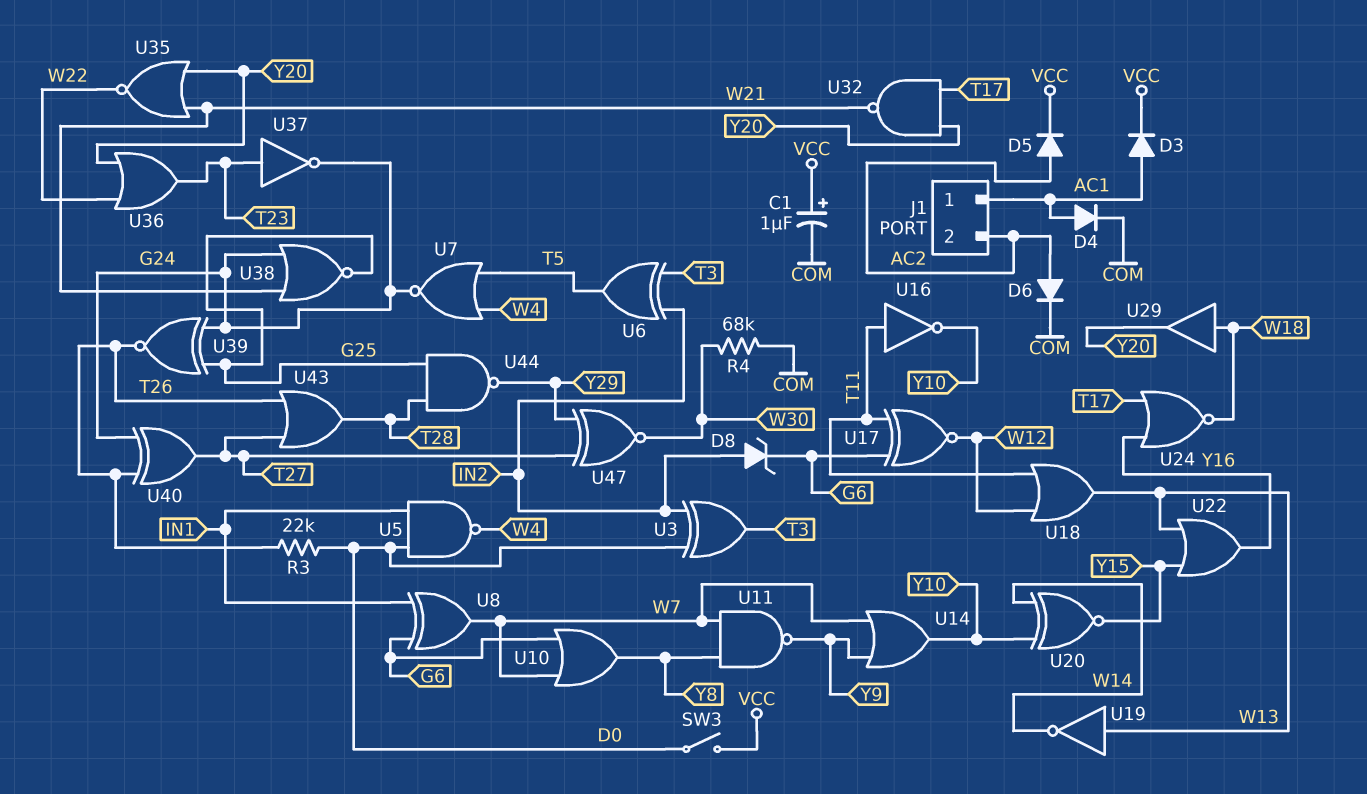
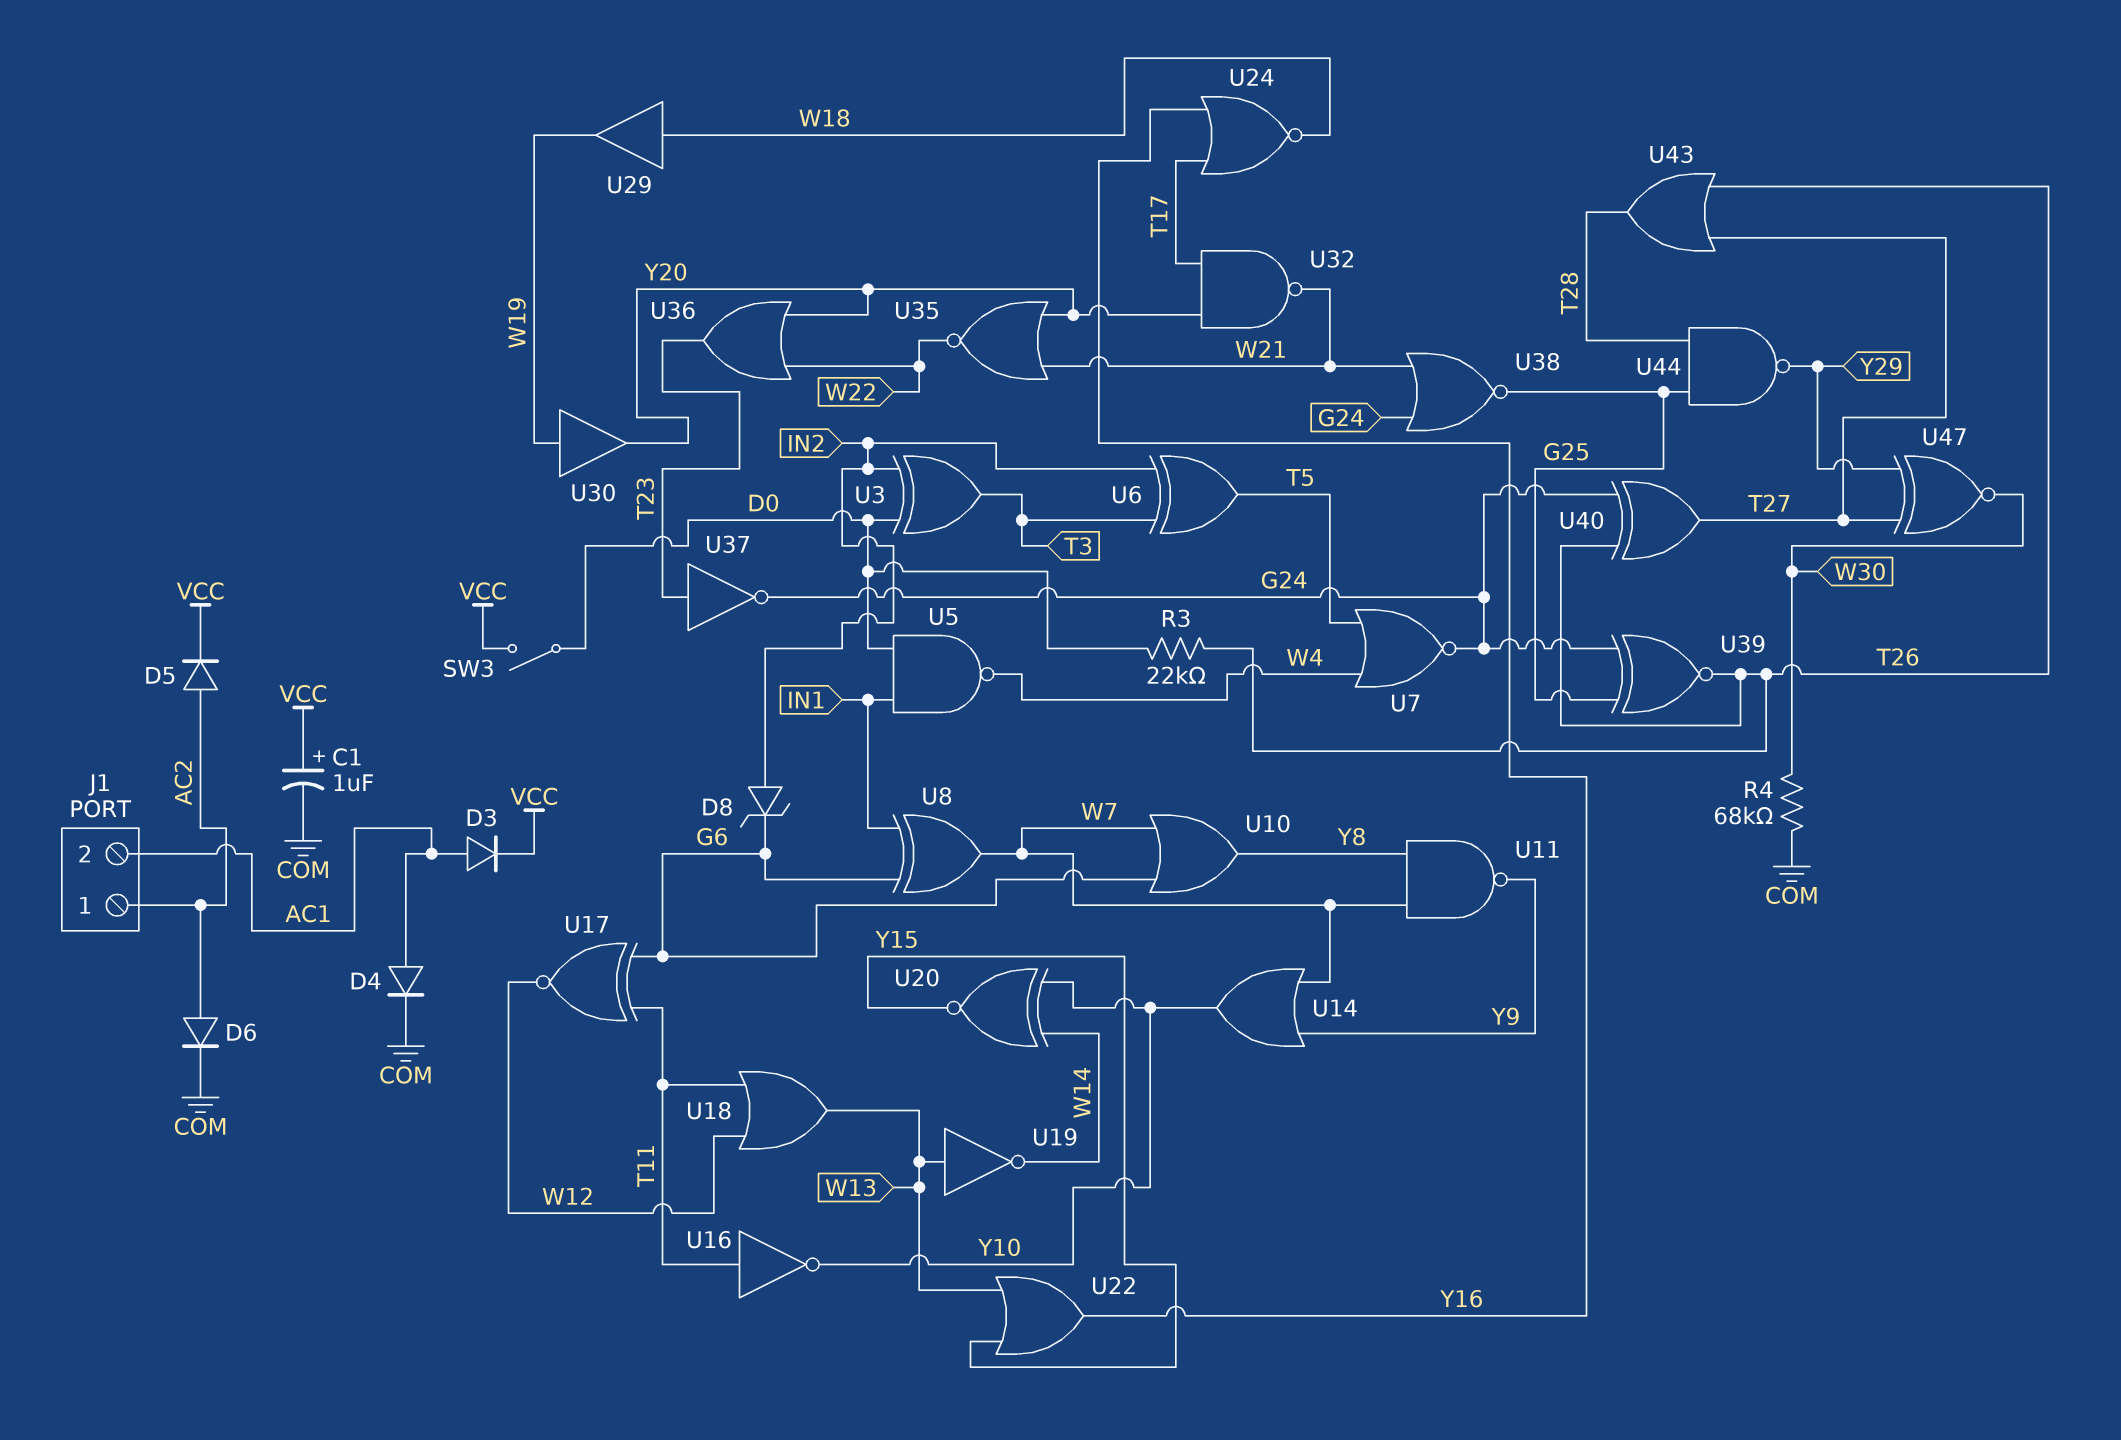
J1 pin 1: AC1 -> AC2
J1 pin 2: AC2 -> AC1
U29: buffer (in W18, out Y20) -> buffer (in W18, out W19)
U30: none -> buffer (in W19, out Y20)

